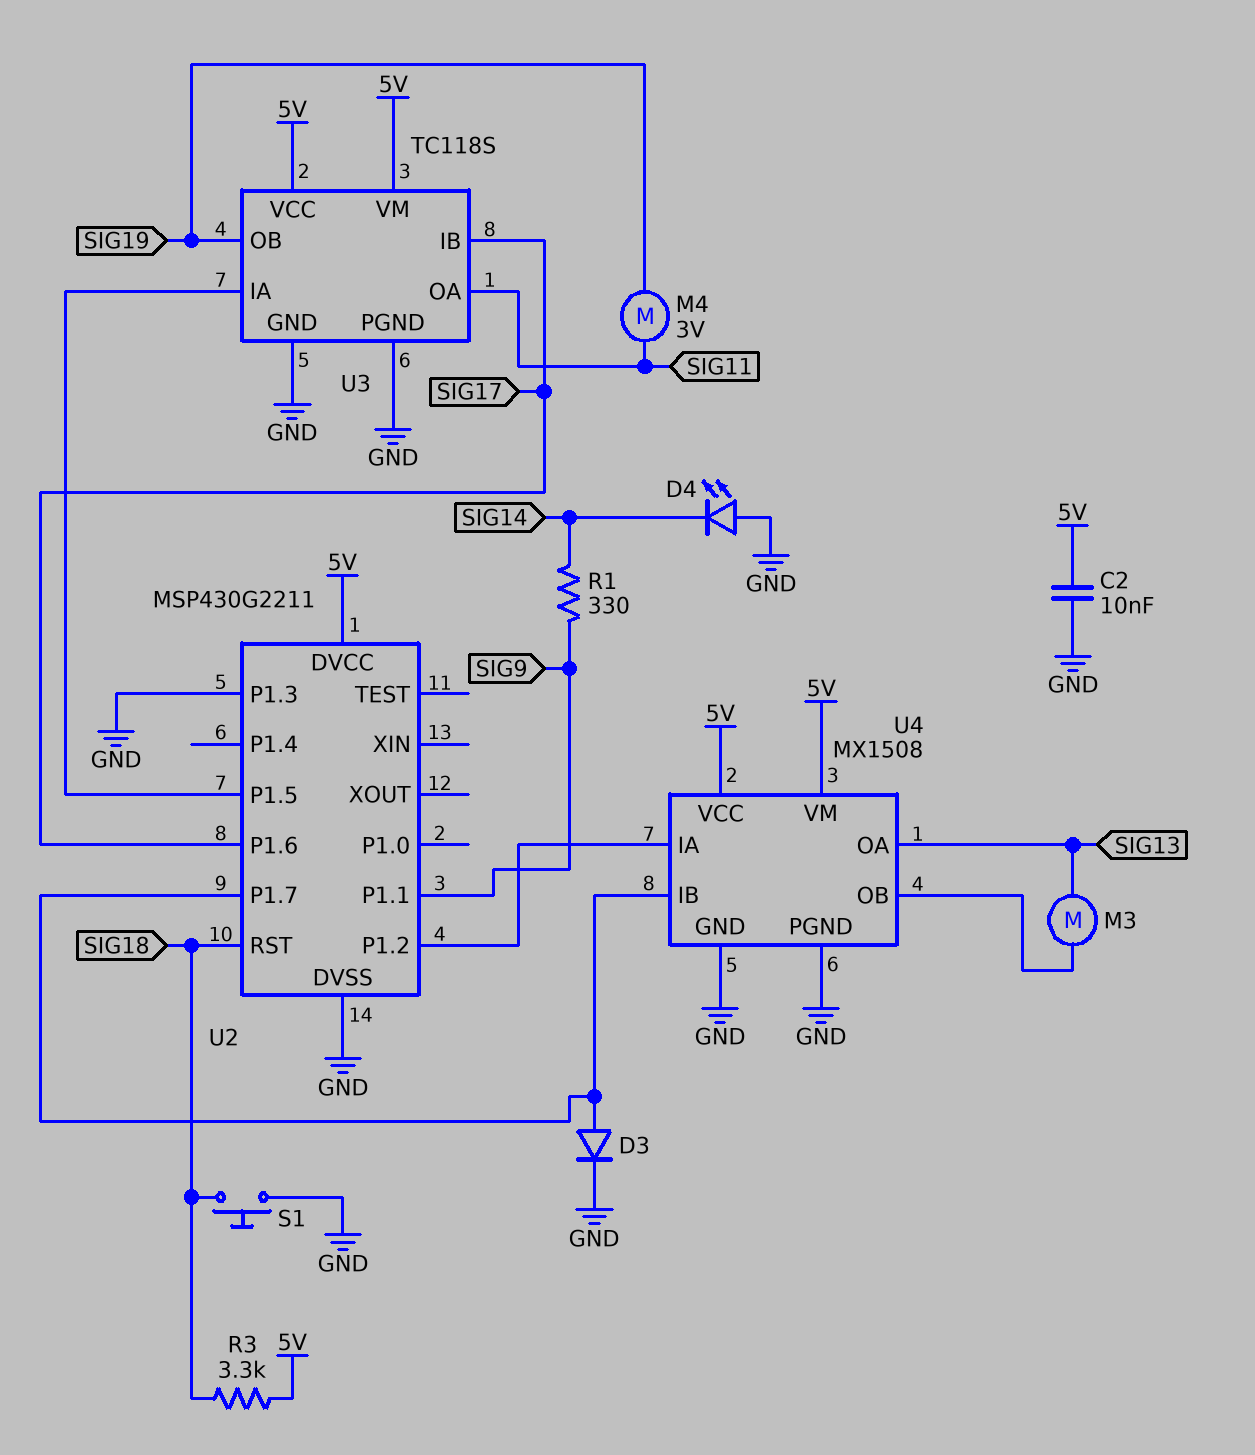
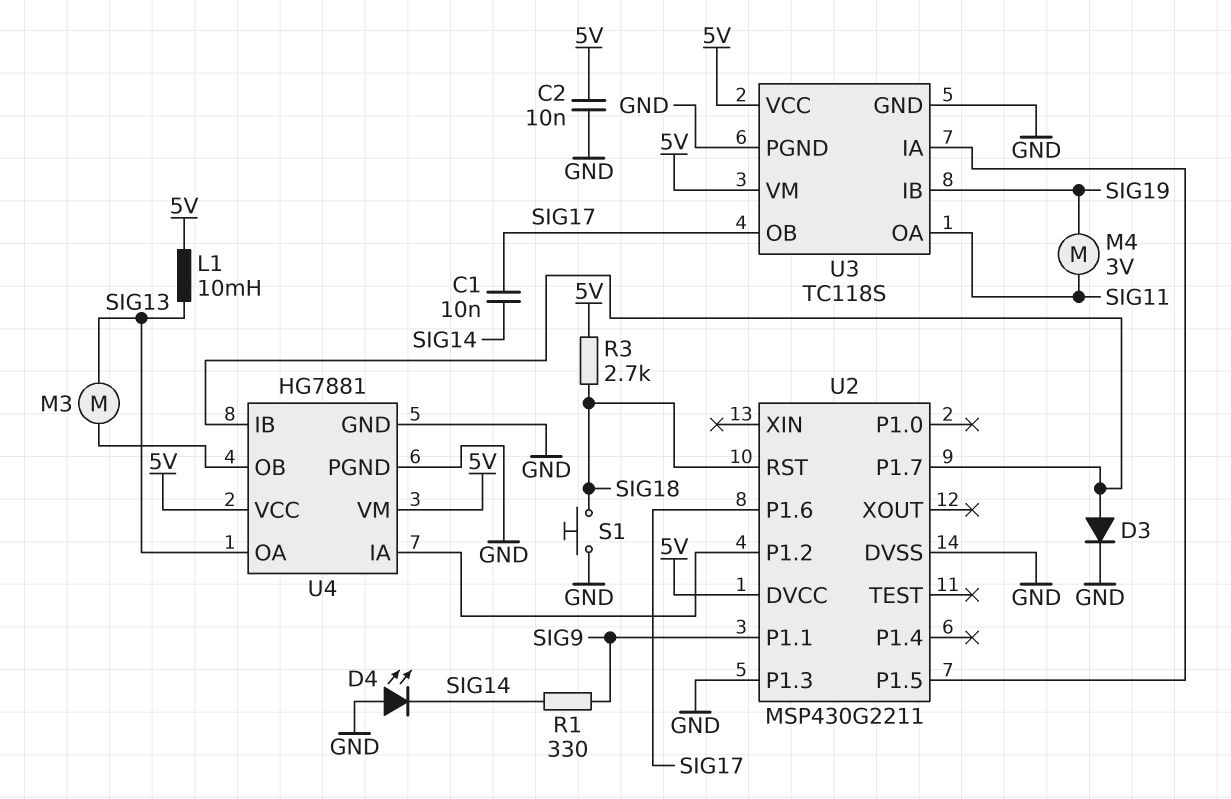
C1: none -> 10nF (SIG14, SIG17)
L1: none -> 10mH (5V, SIG13)
R3: 3.3k (5V, SIG18) -> 2.7k (5V, SIG18)
U3 pin IB: SIG17 -> SIG19
U3 pin OB: SIG19 -> SIG17
U4: MX1508 -> HG7881

